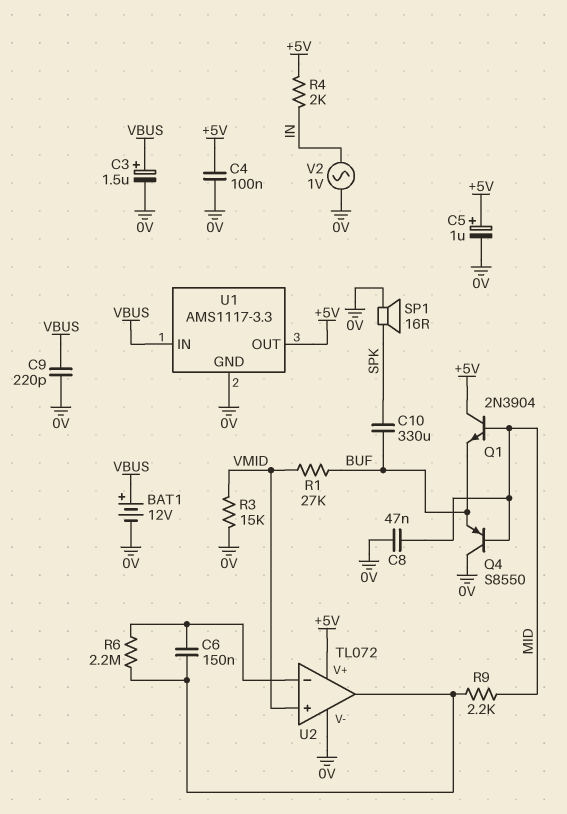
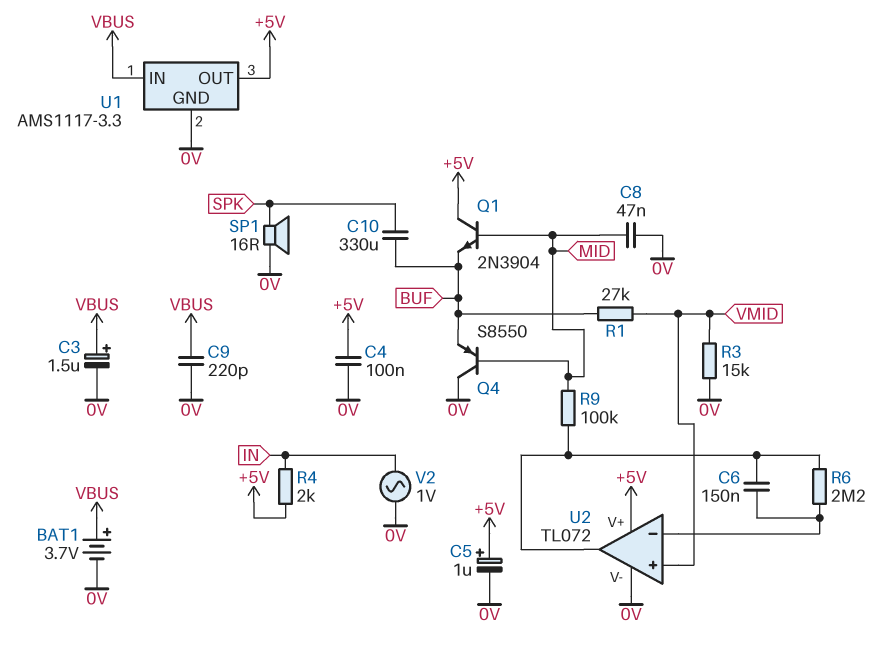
BAT1: 12V (plus VBUS, minus 0V) -> 3.7V (plus VBUS, minus 0V)
R9: 2.2k (MID, U2/out) -> 100k (MID, U2/out)

